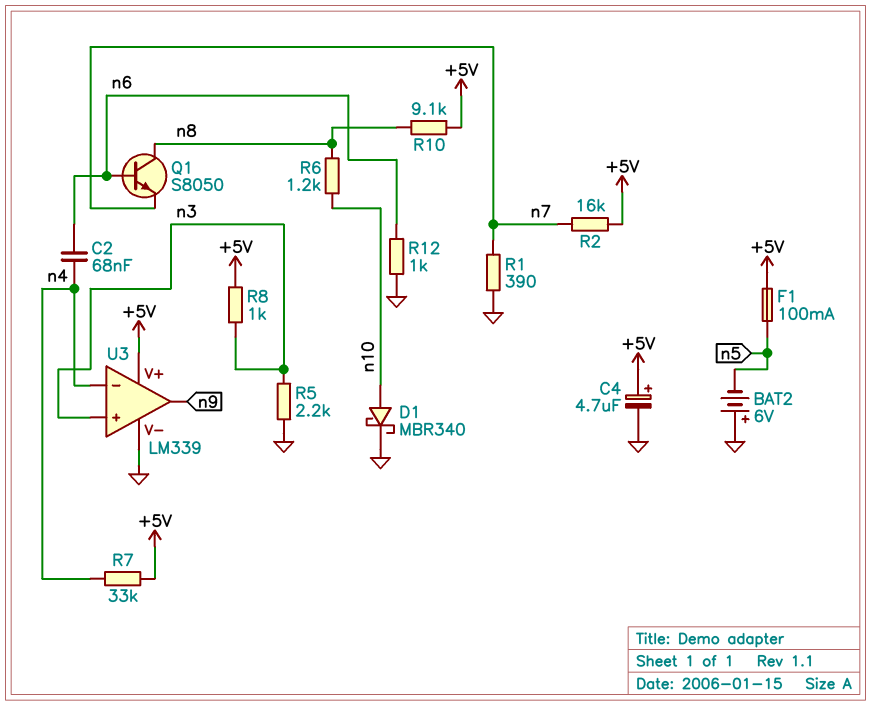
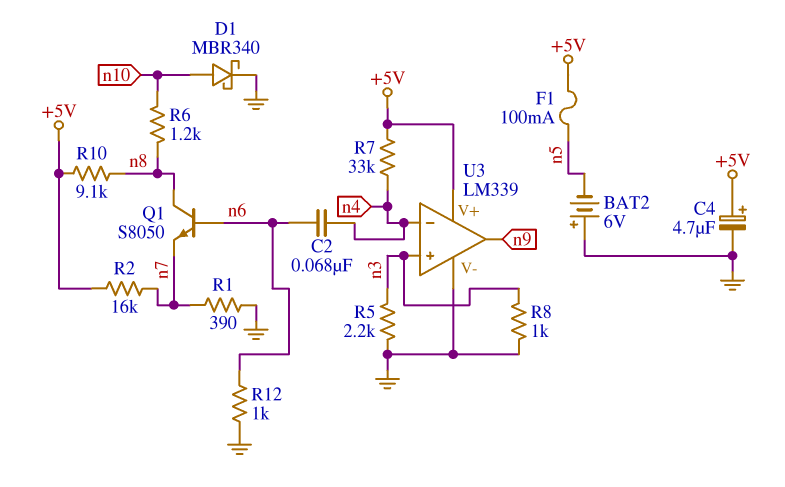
R8: 1k (+5V, n3) -> 1k (GND, n3)

